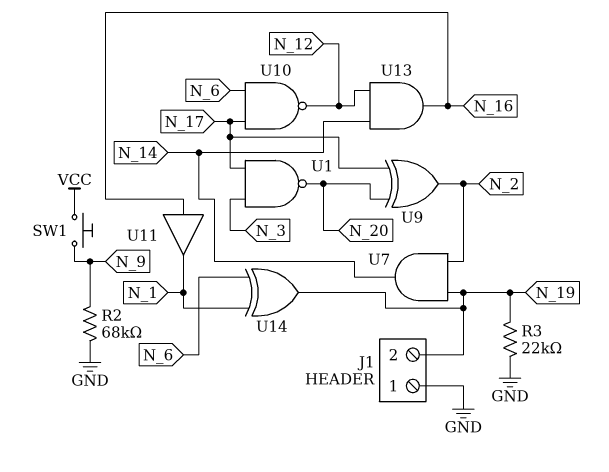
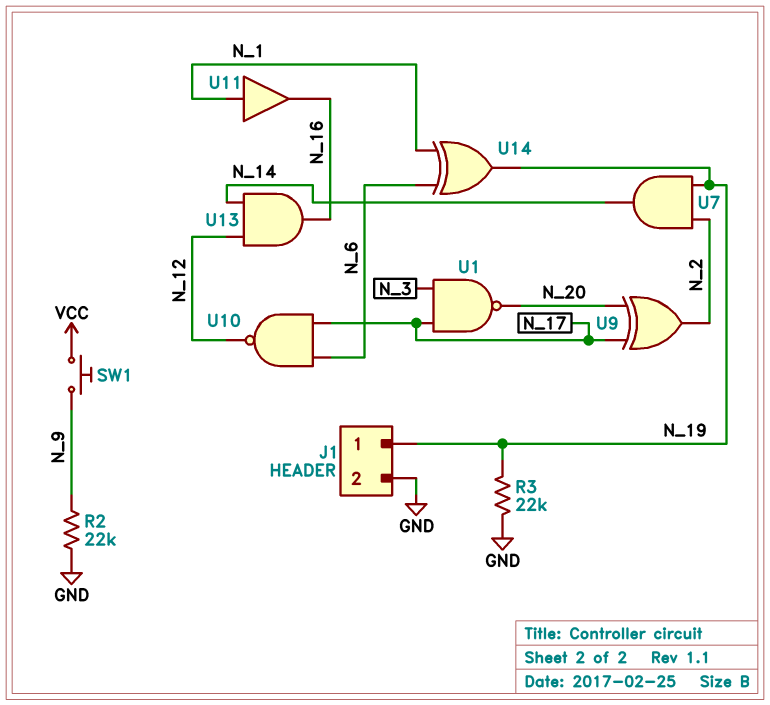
J1 pin 1: GND -> N_19
J1 pin 2: N_19 -> GND
R2: 68k (GND, N_9) -> 22k (GND, N_9)
U11: buffer (in N_16, out N_1) -> buffer (in N_1, out N_16)

